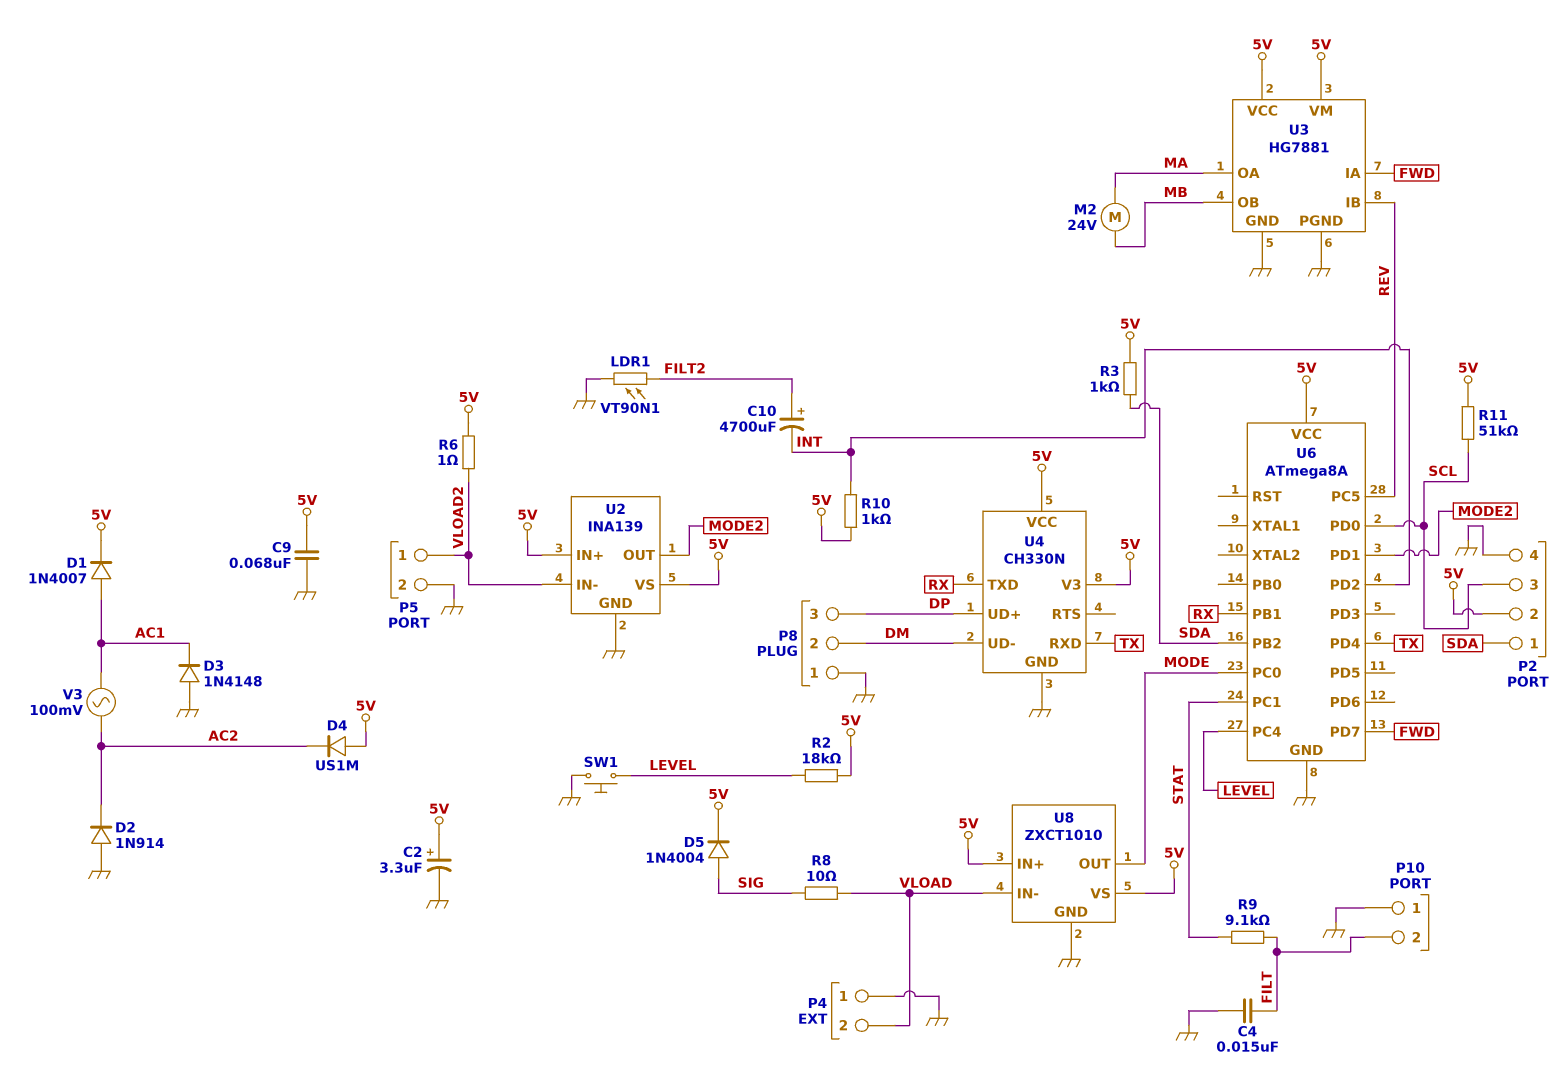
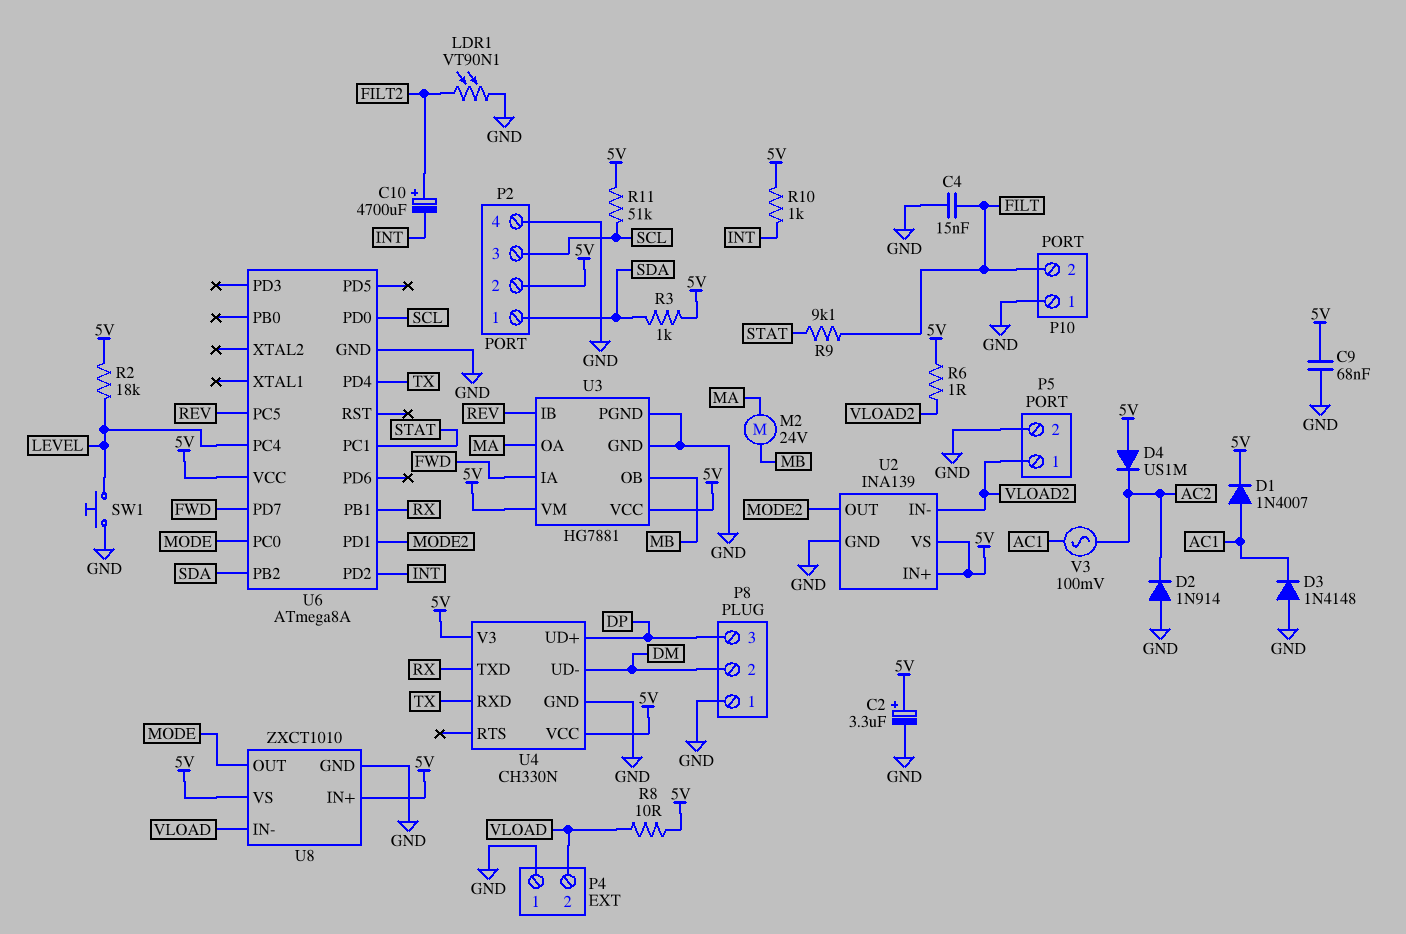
D5: diode 1N4004 (A SIG, K 5V) -> none
R8: 10 (SIG, VLOAD) -> 10 (5V, VLOAD)

